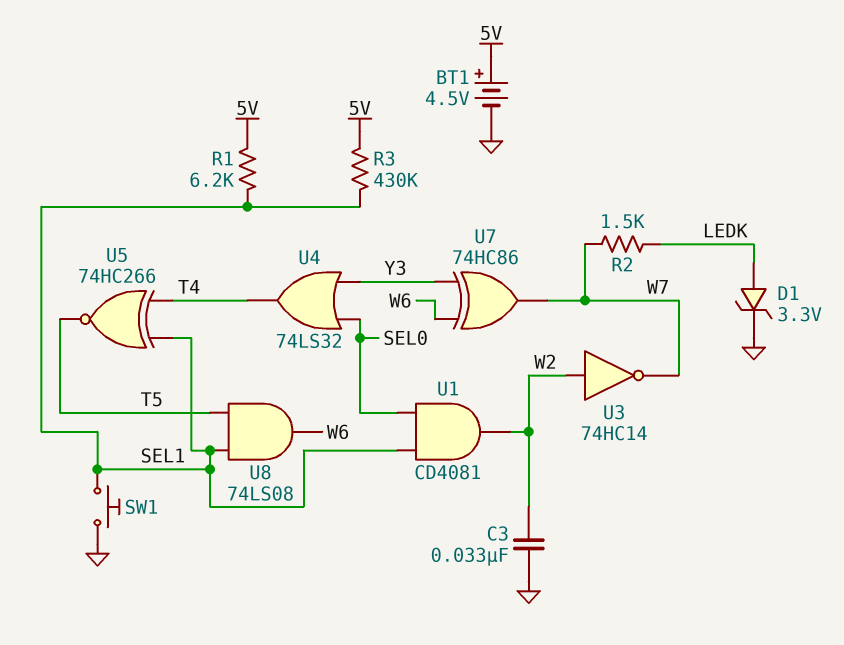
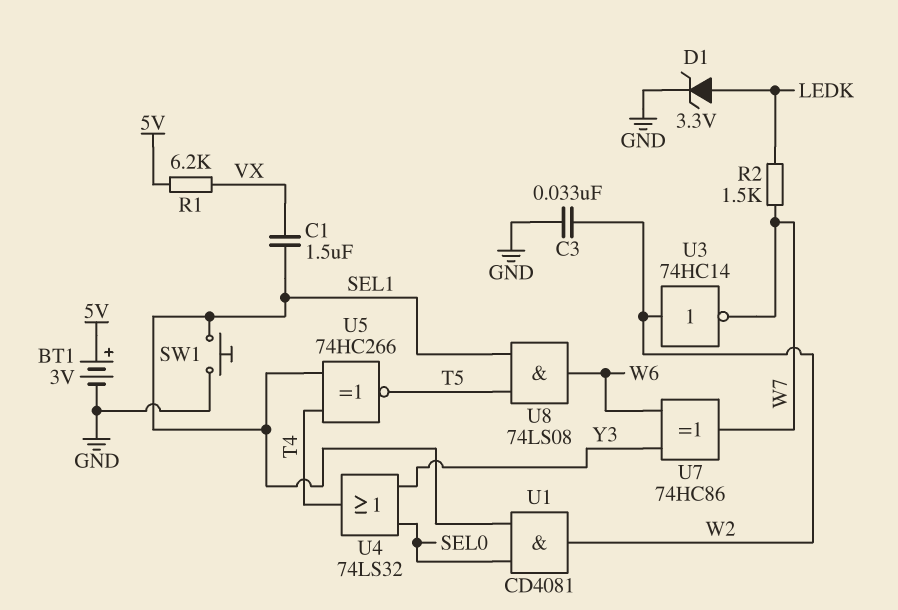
BT1: 4.5V (plus 5V, minus GND) -> 3V (plus 5V, minus GND)
C1: none -> 1.5uF (SEL1, VX)
R1: 6.2k (5V, SEL1) -> 6.2k (5V, VX)
R3: 430k (5V, SEL1) -> none

